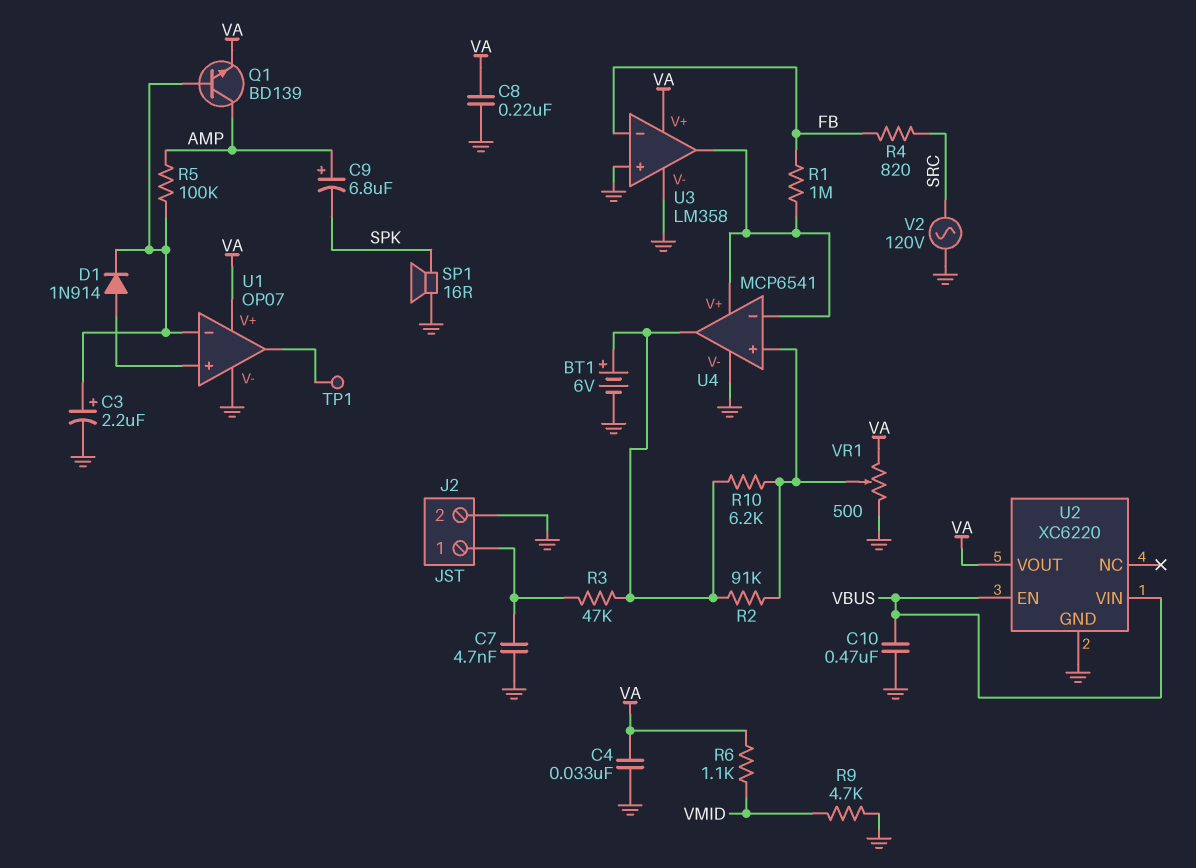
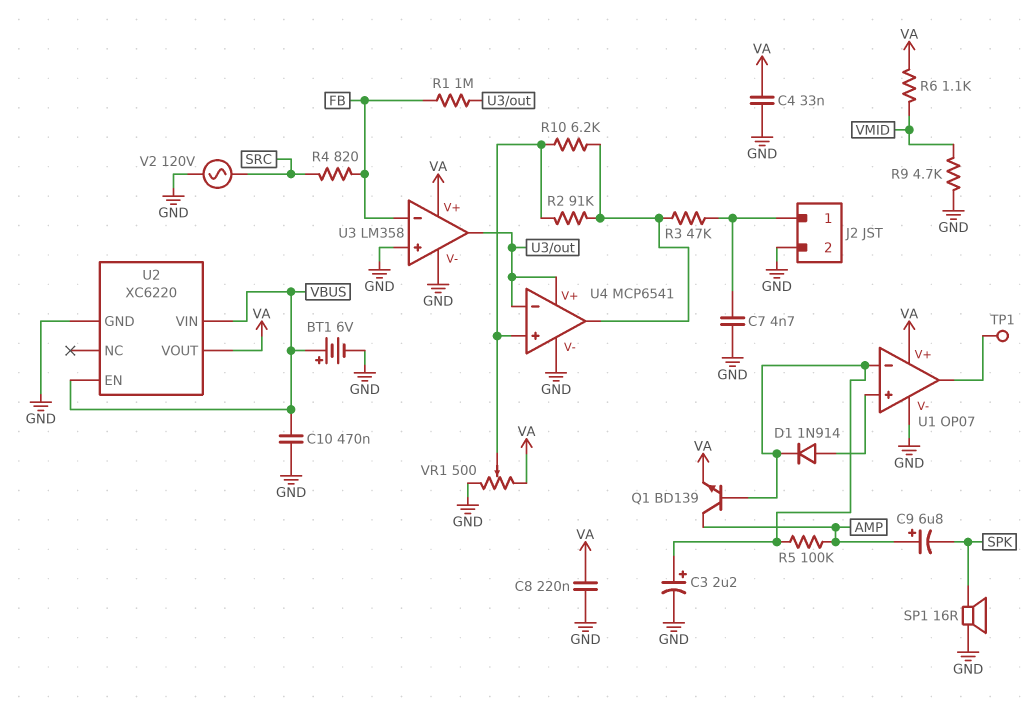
BT1: 6V (plus U4/out, minus GND) -> 6V (plus VBUS, minus GND)

